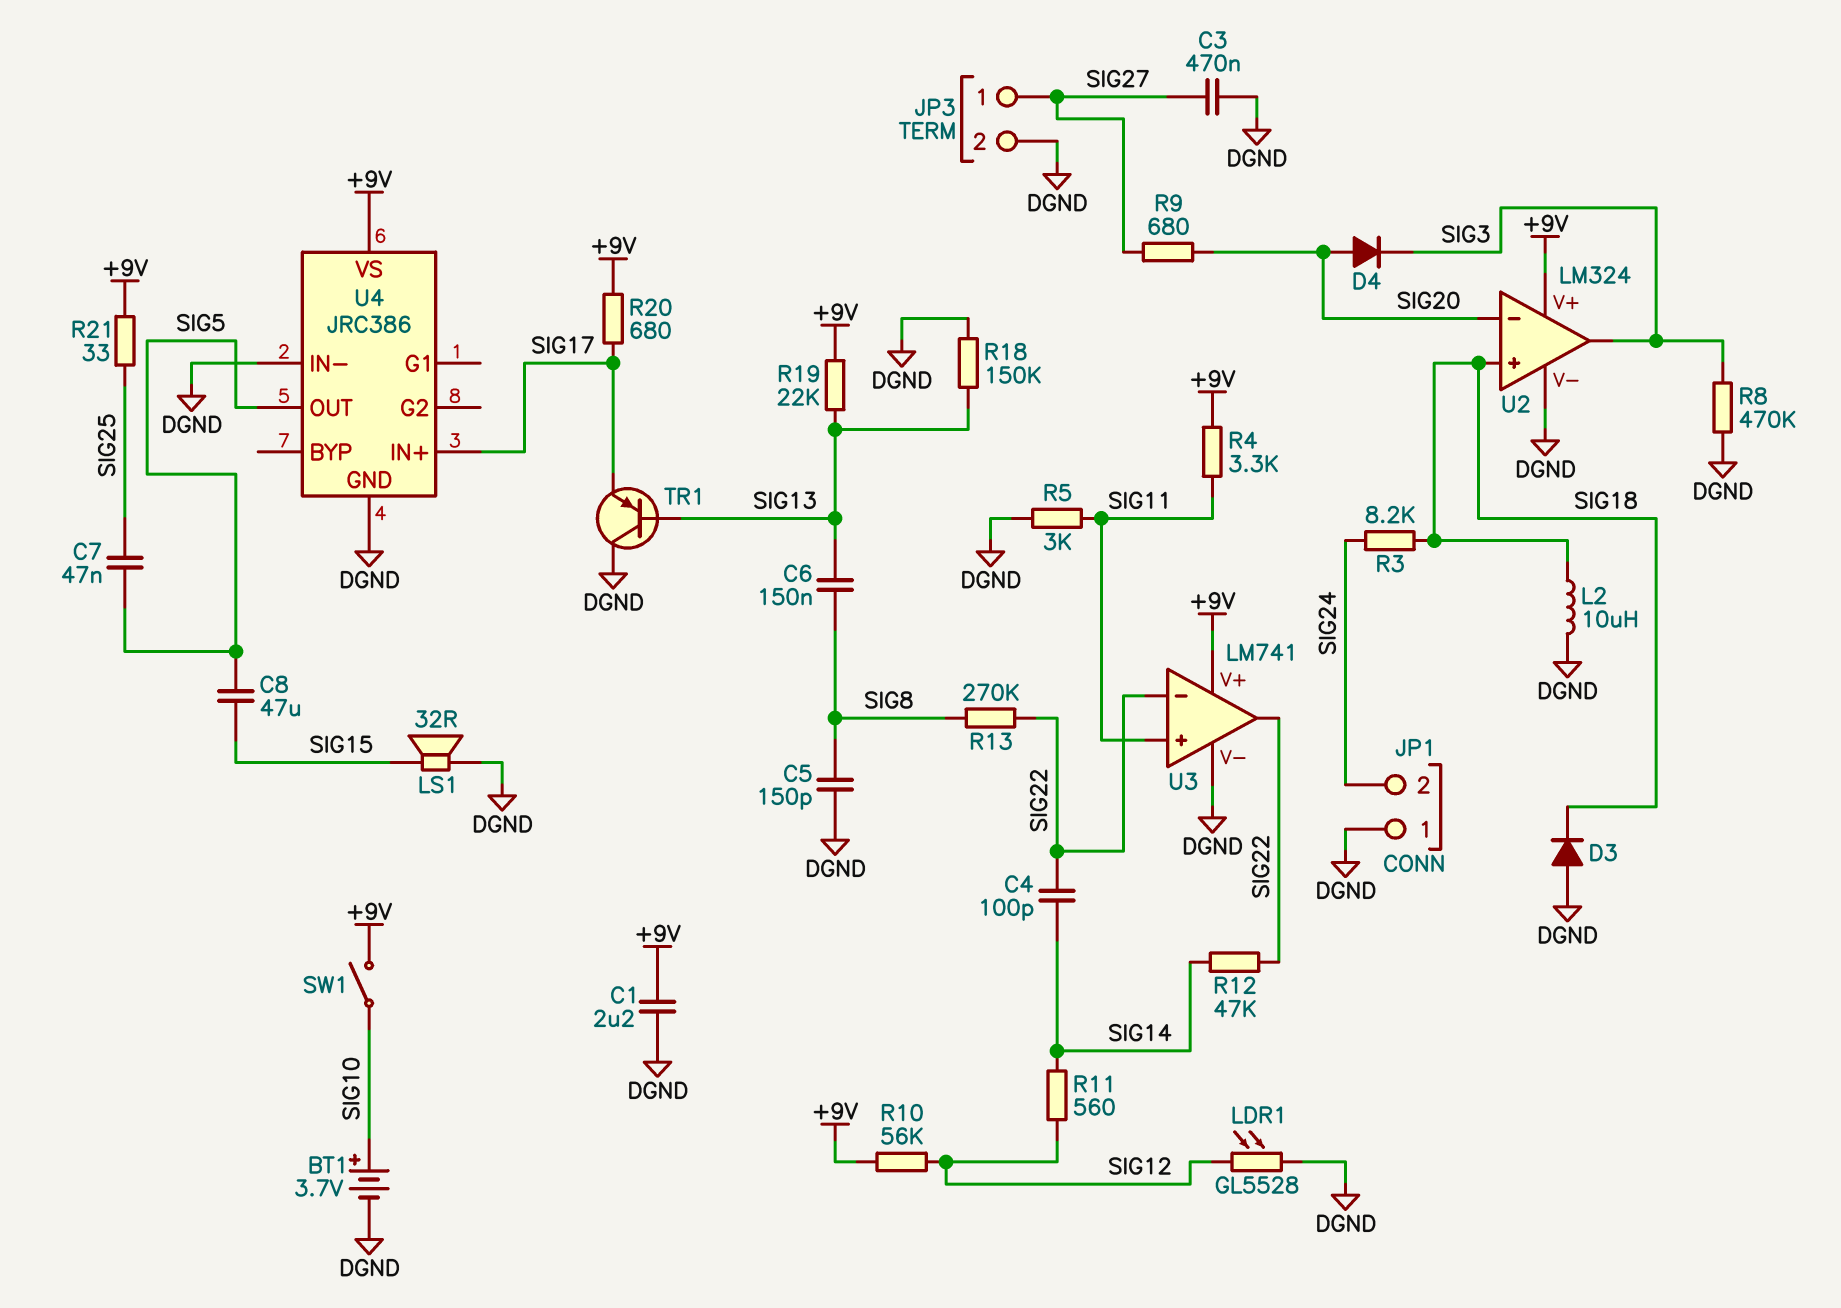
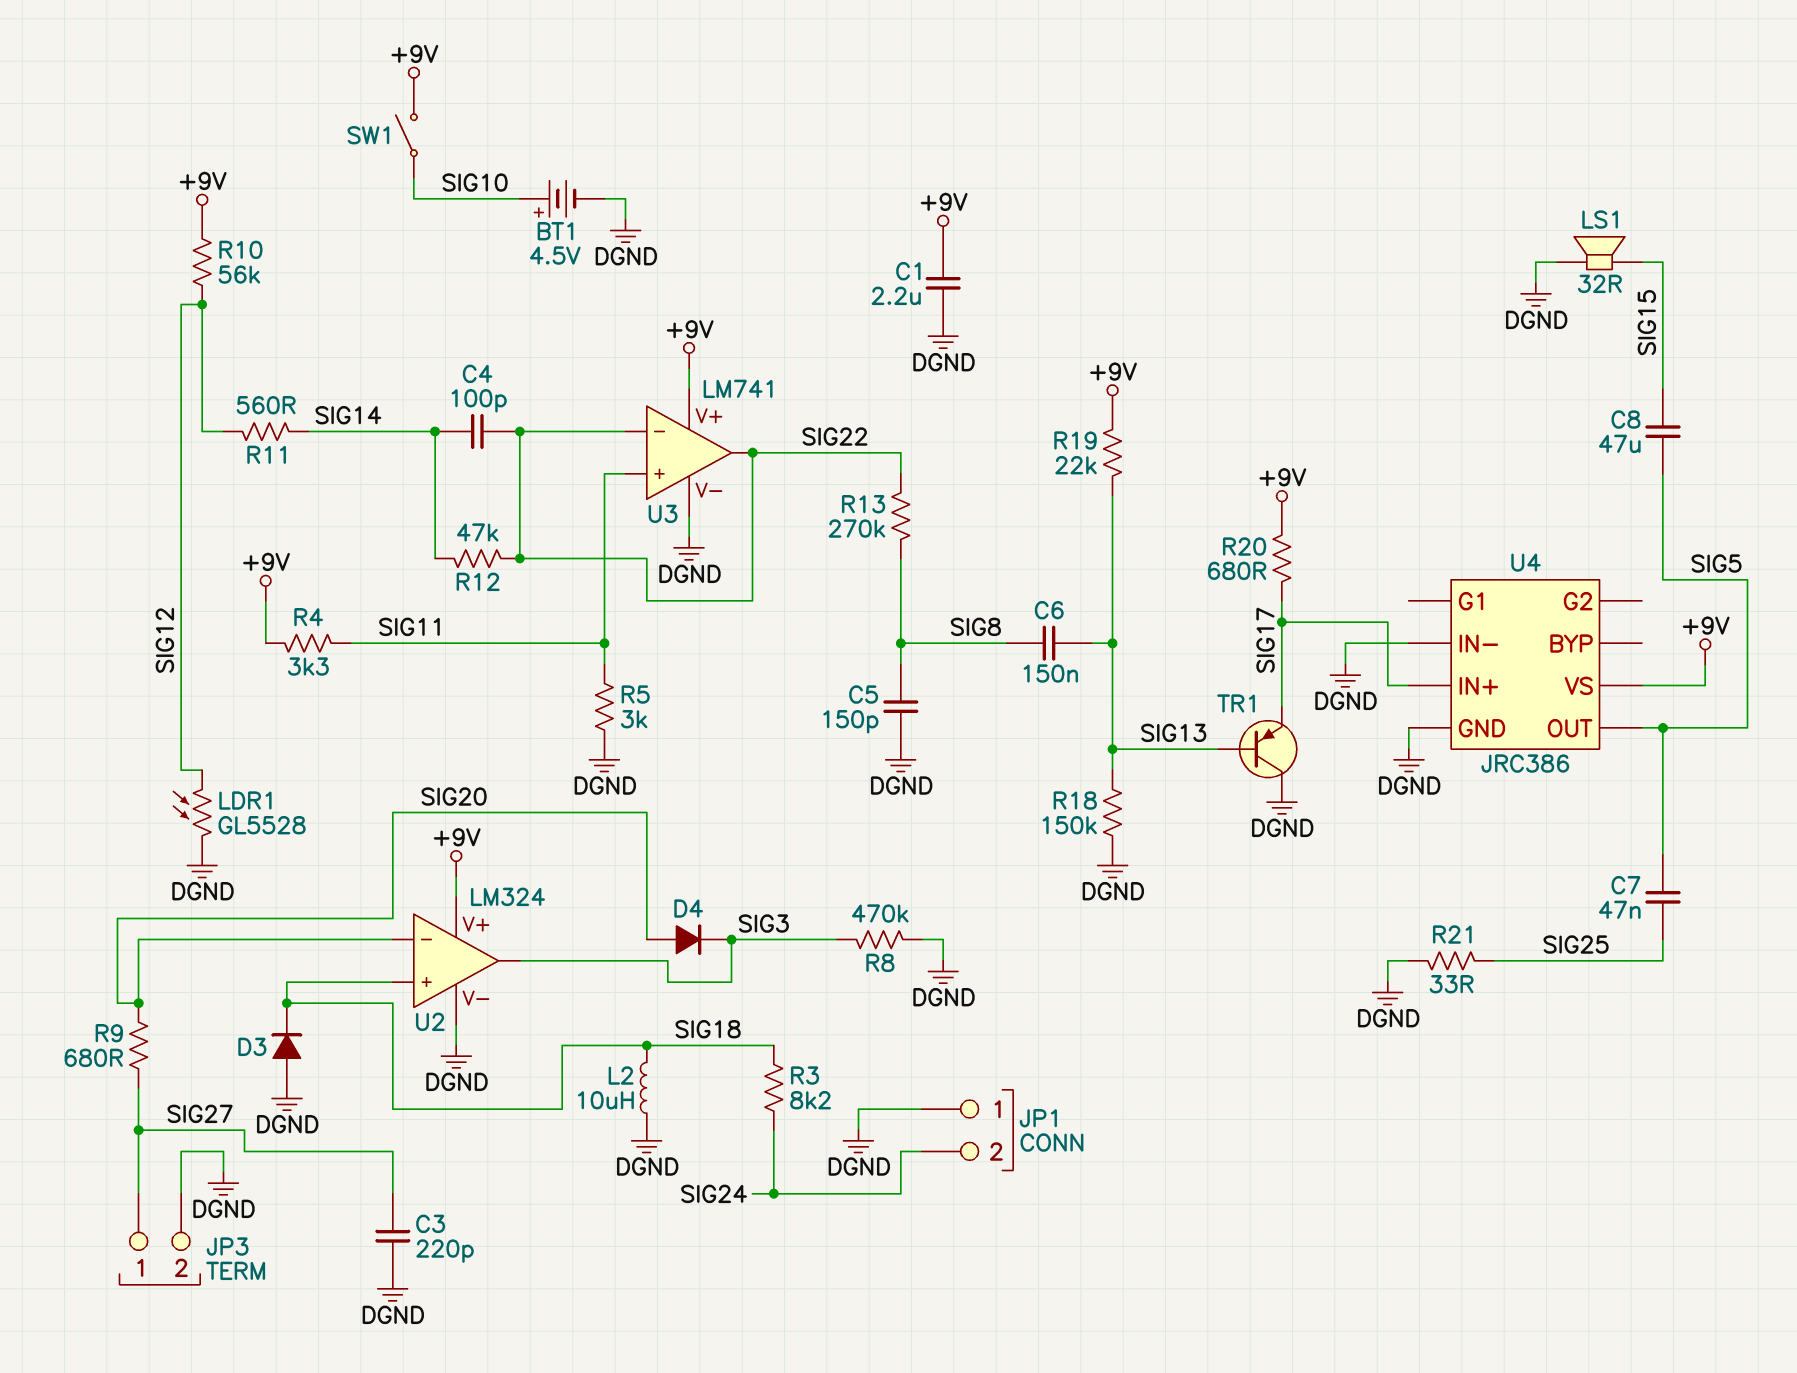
BT1: 3.7V (plus SIG10, minus DGND) -> 4.5V (plus SIG10, minus DGND)
C3: 470nF (DGND, SIG27) -> 220pF (DGND, SIG27)
R21: 33 (+9V, SIG25) -> 33 (DGND, SIG25)

